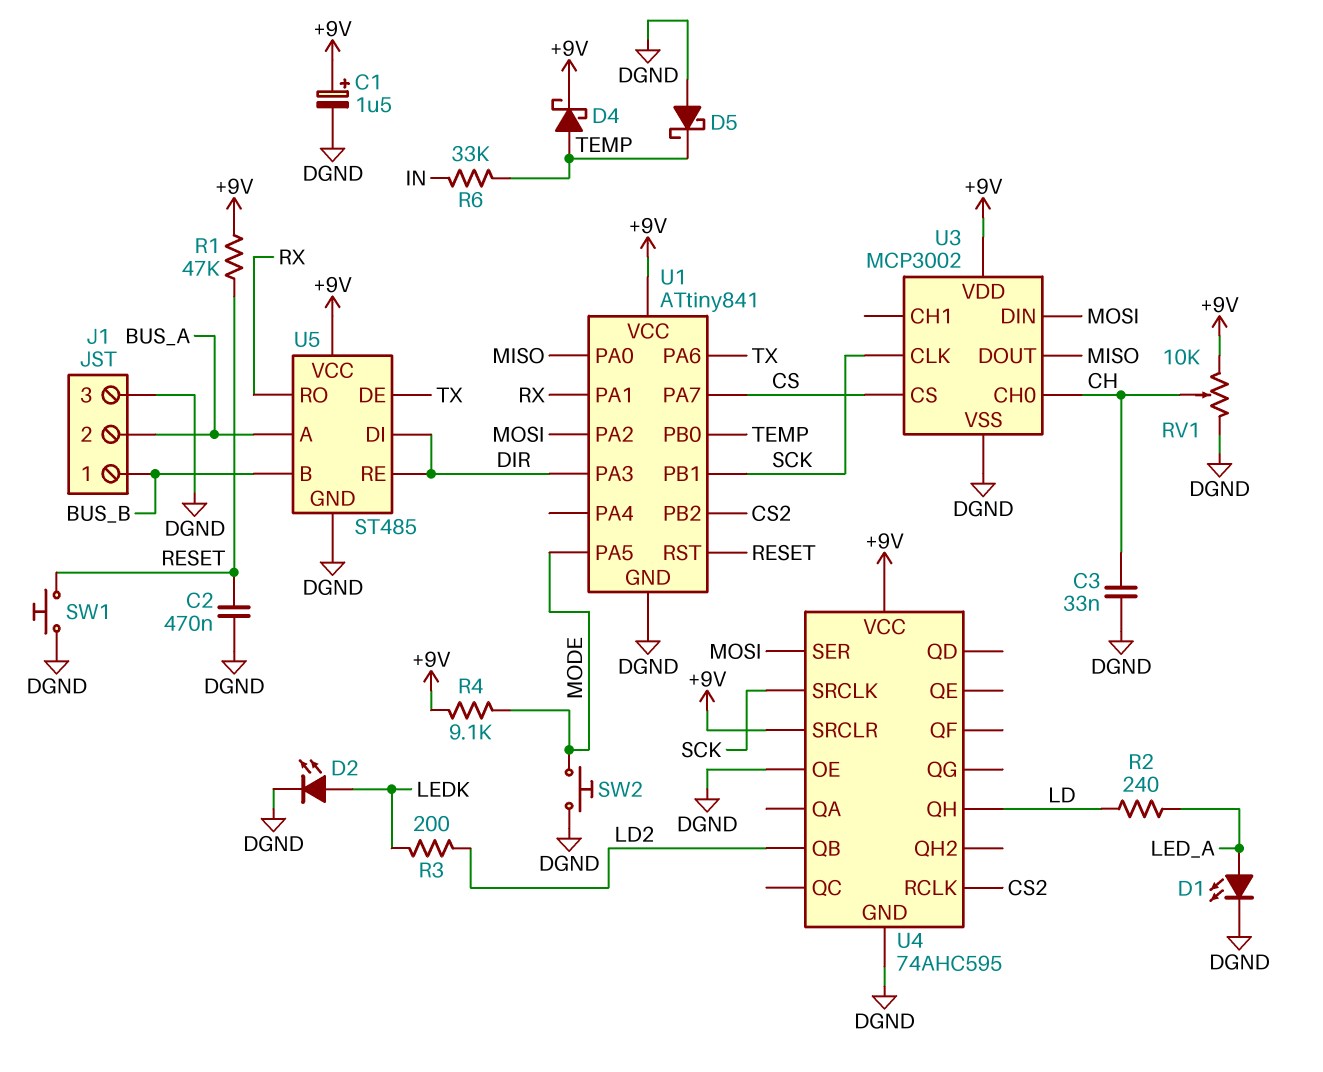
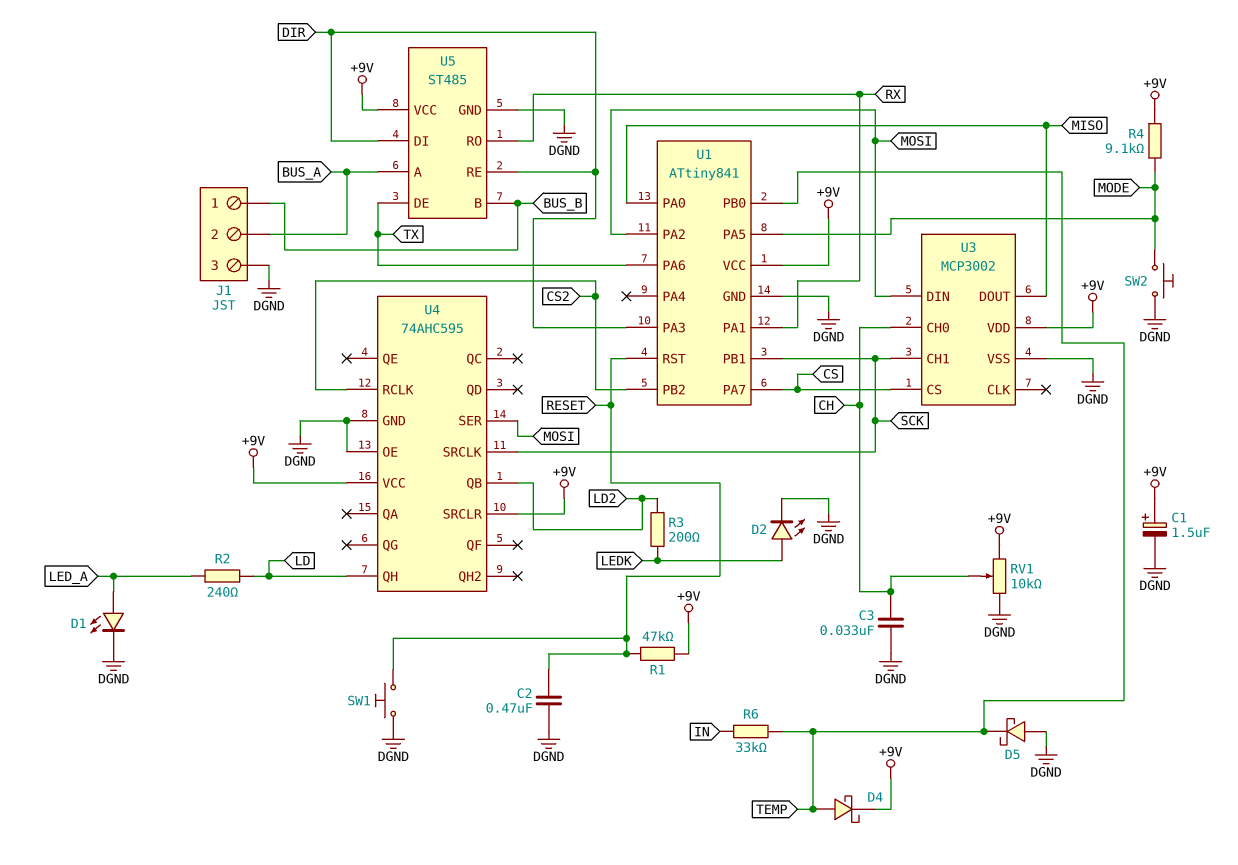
U3 pin CH1: none -> SCK
U3 pin CLK: SCK -> none

